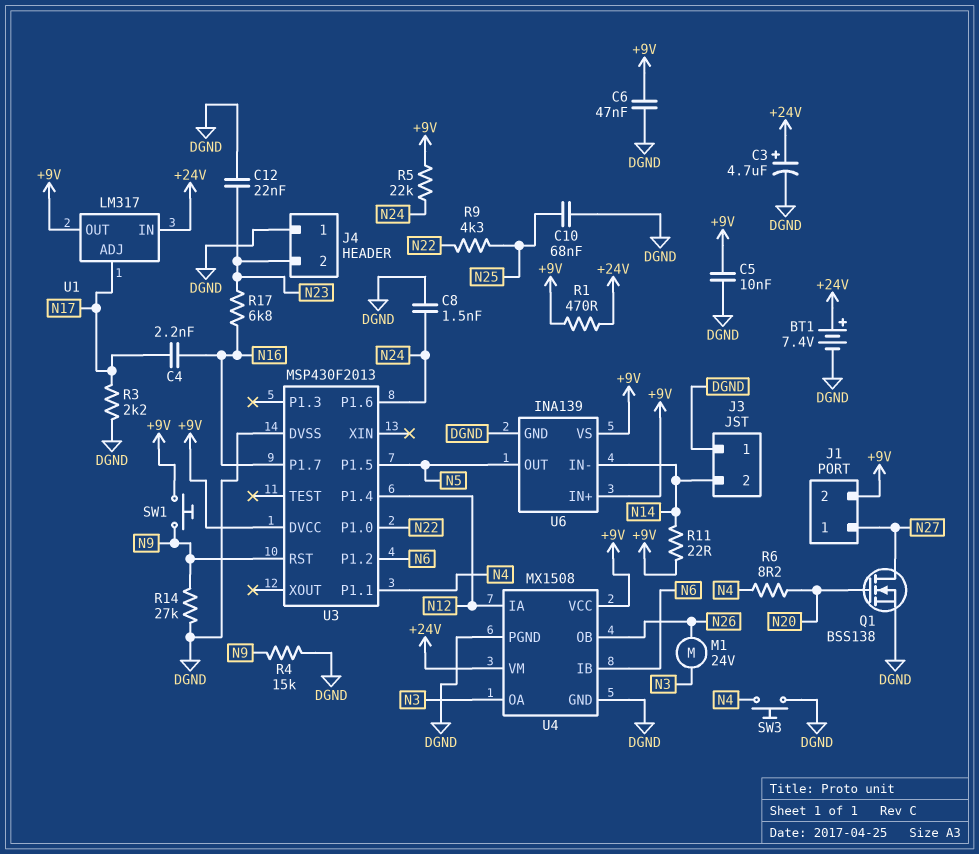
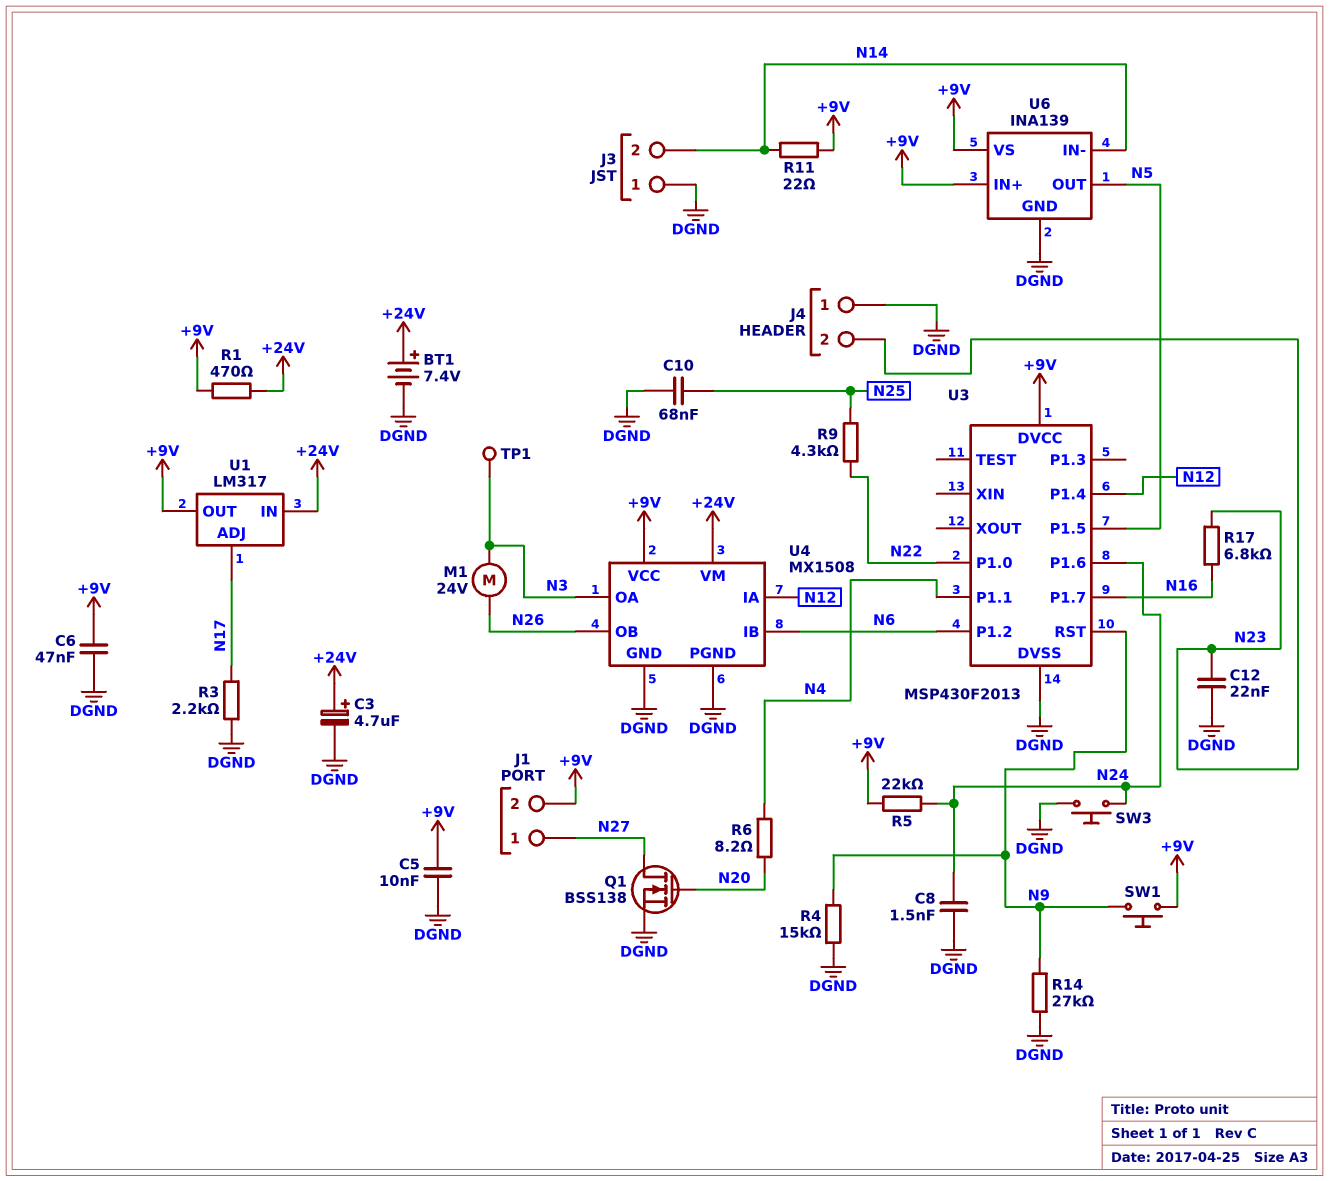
C4: 2.2nF (N16, N17) -> none
SW3: button (DGND, N4) -> button (DGND, N24)
TP1: none -> test point (N3)

